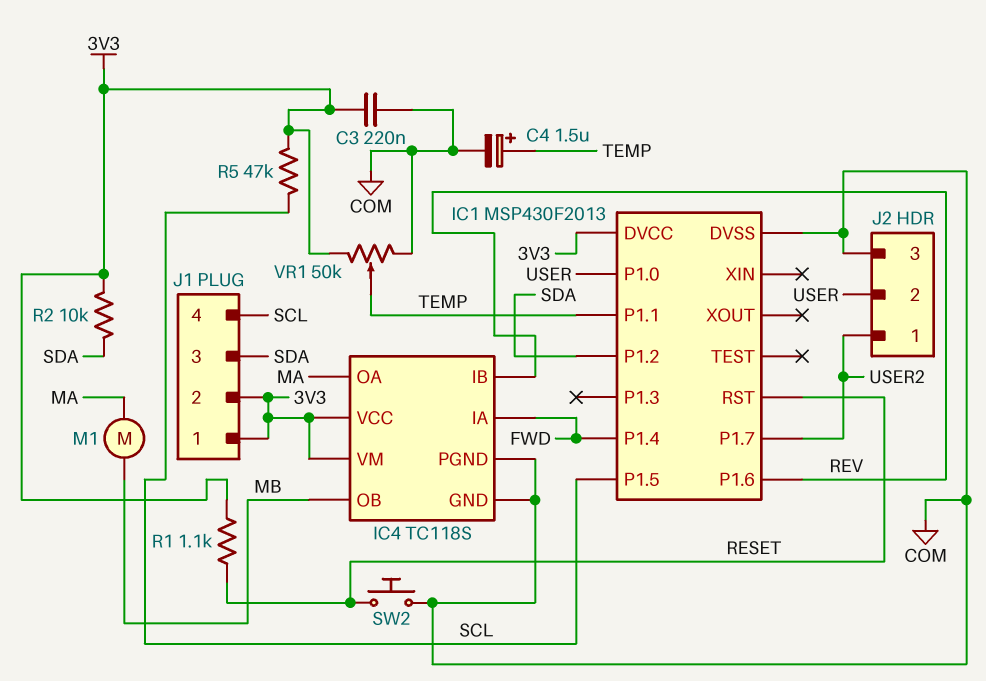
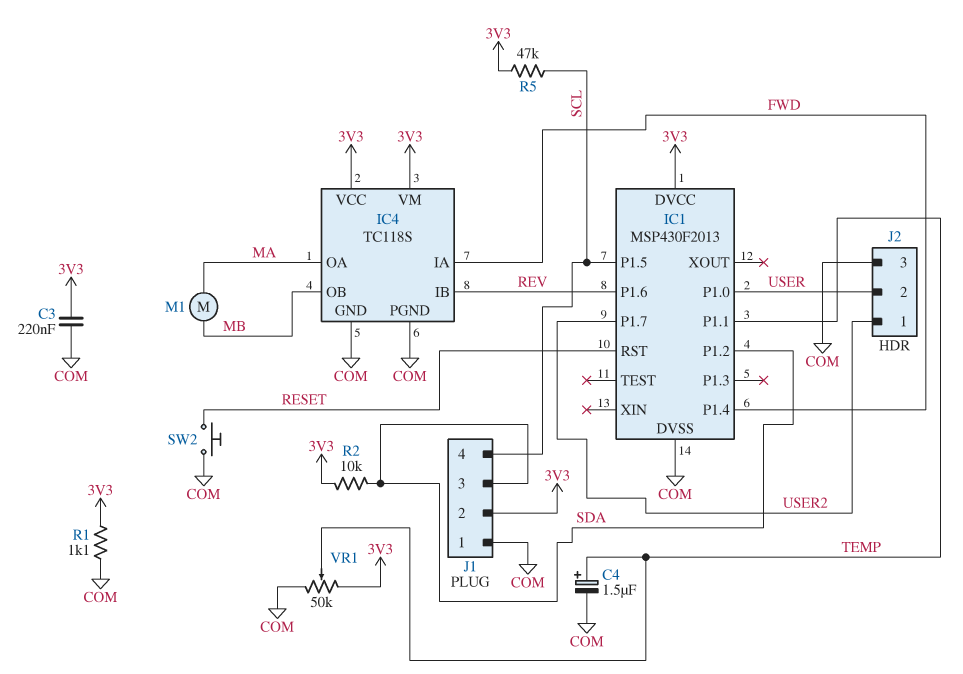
J1 pin 1: 3V3 -> COM
R1: 1.1k (3V3, RESET) -> 1.1k (3V3, COM)

